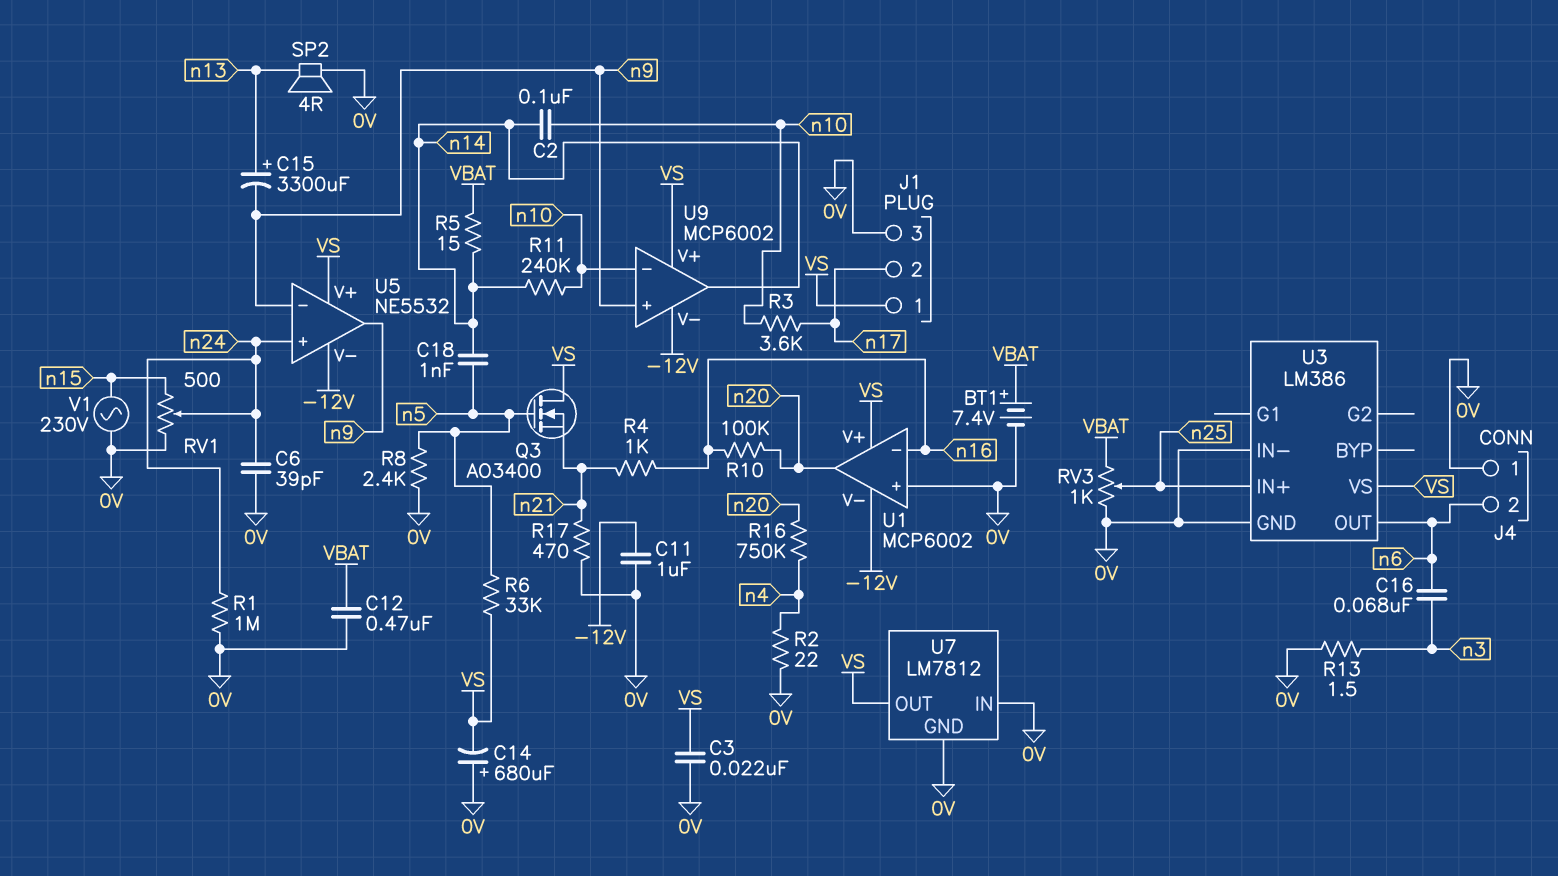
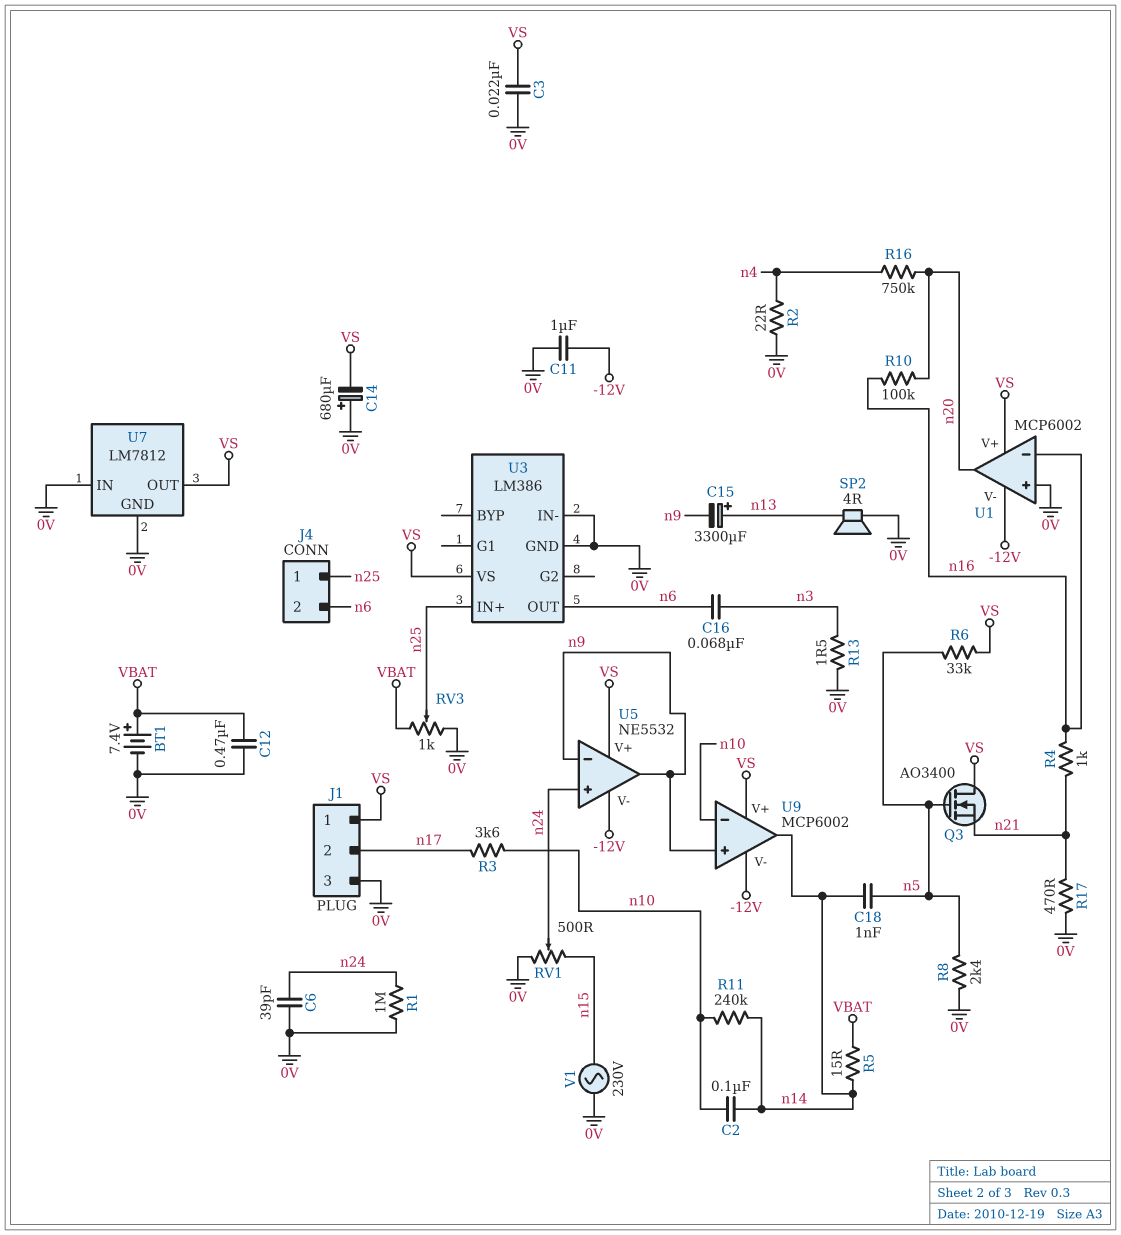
J4 pin 1: 0V -> n25

